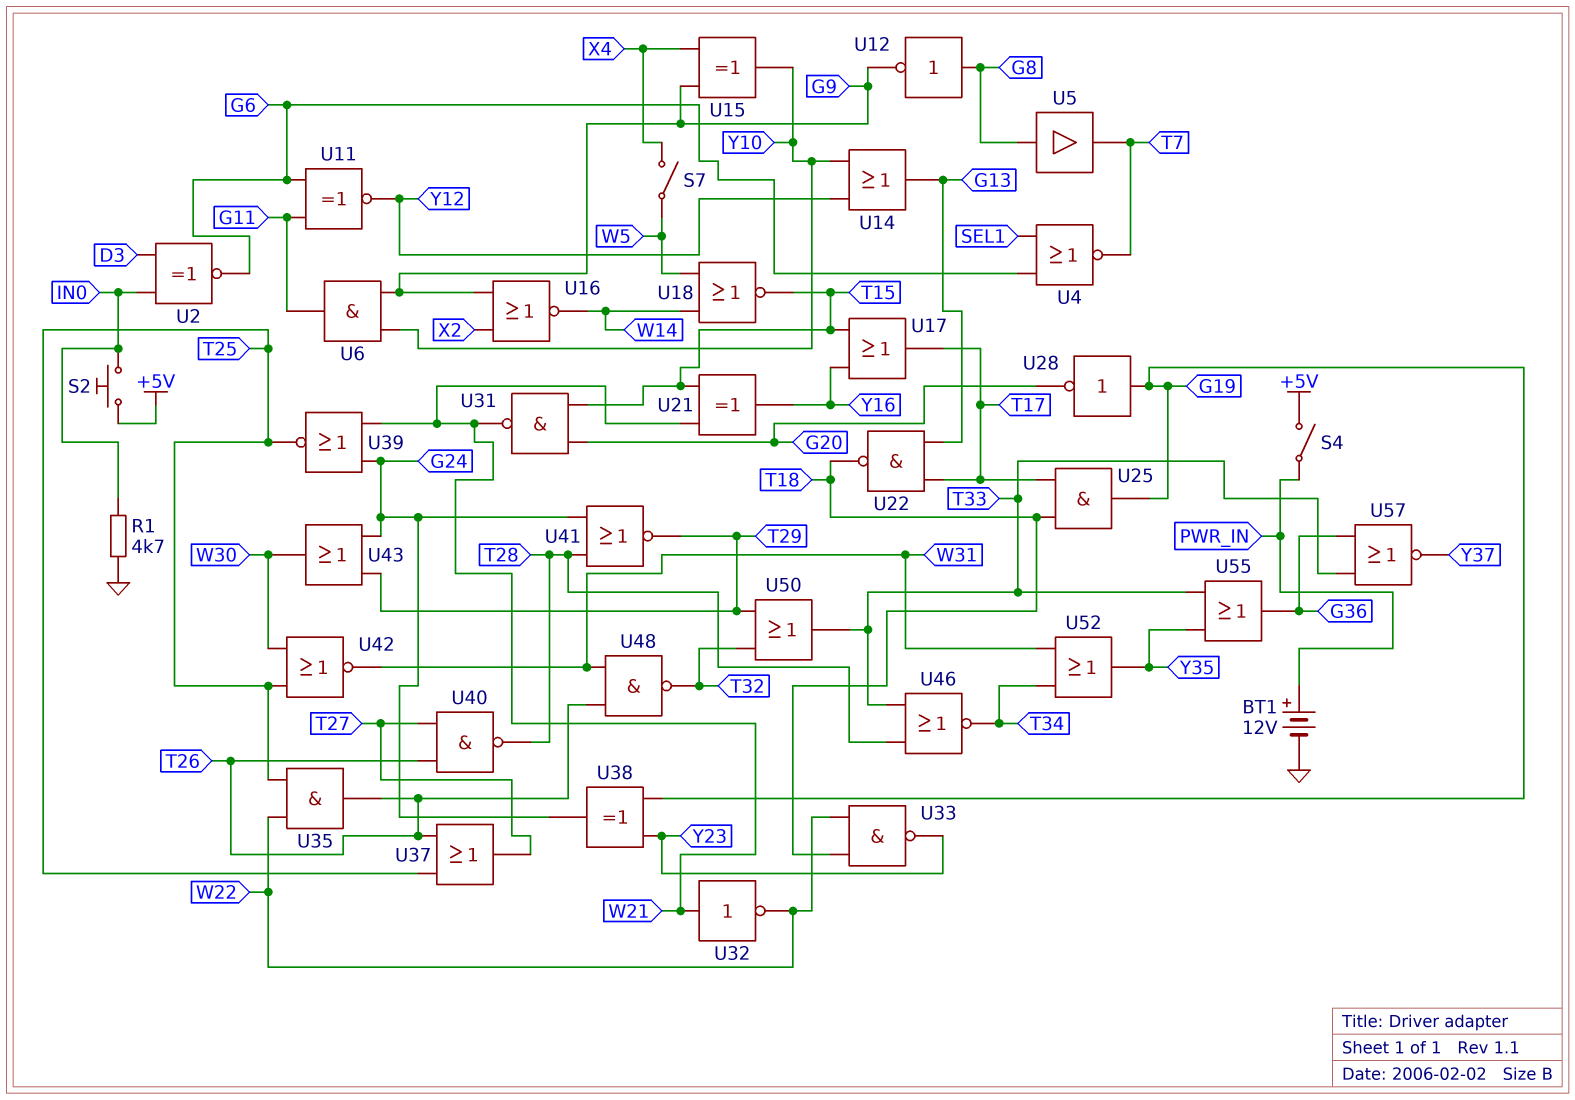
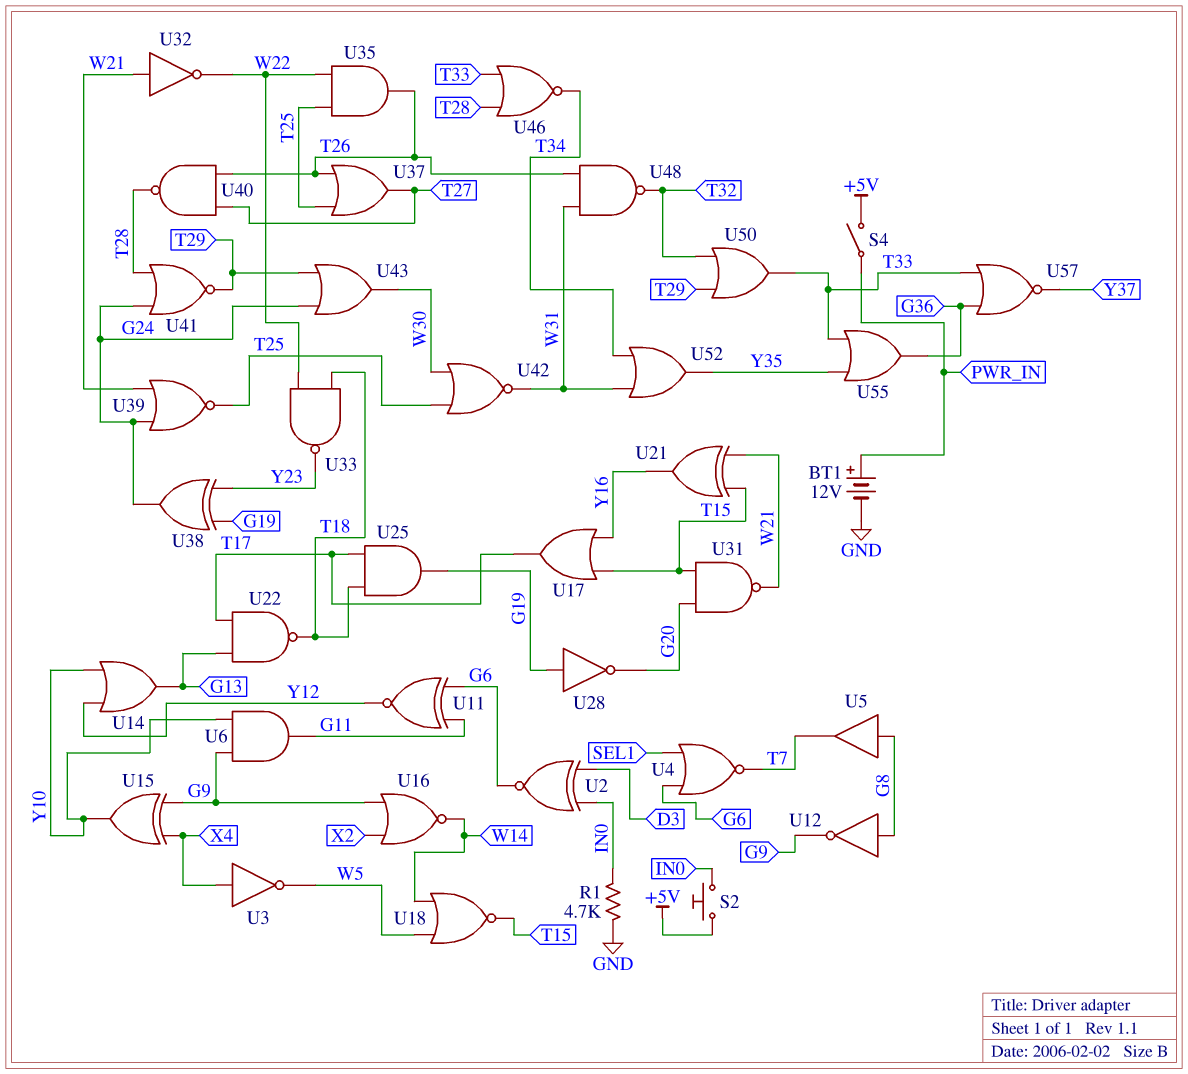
S7: switch (W5, X4) -> none
U3: none -> NOT (in X4, out W5)

